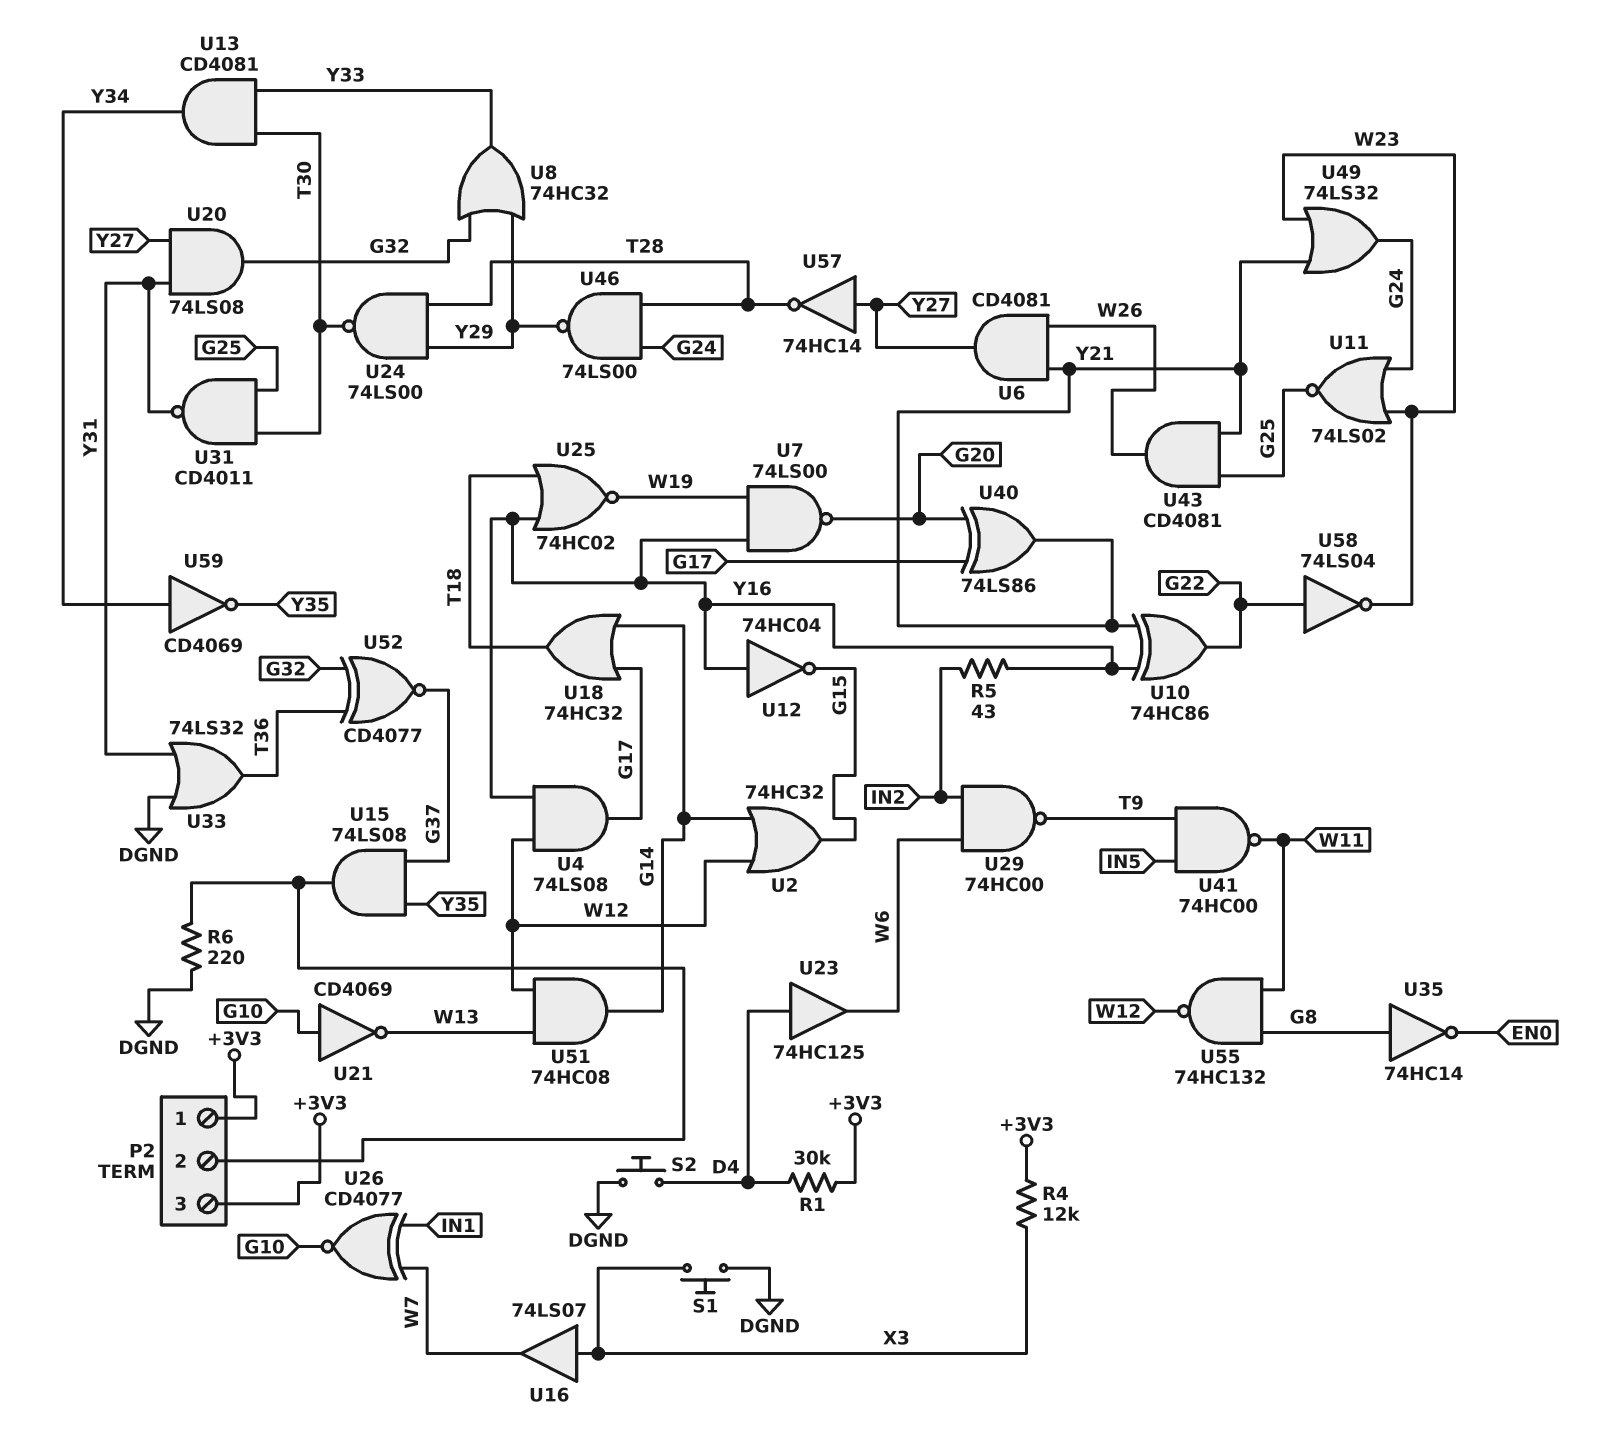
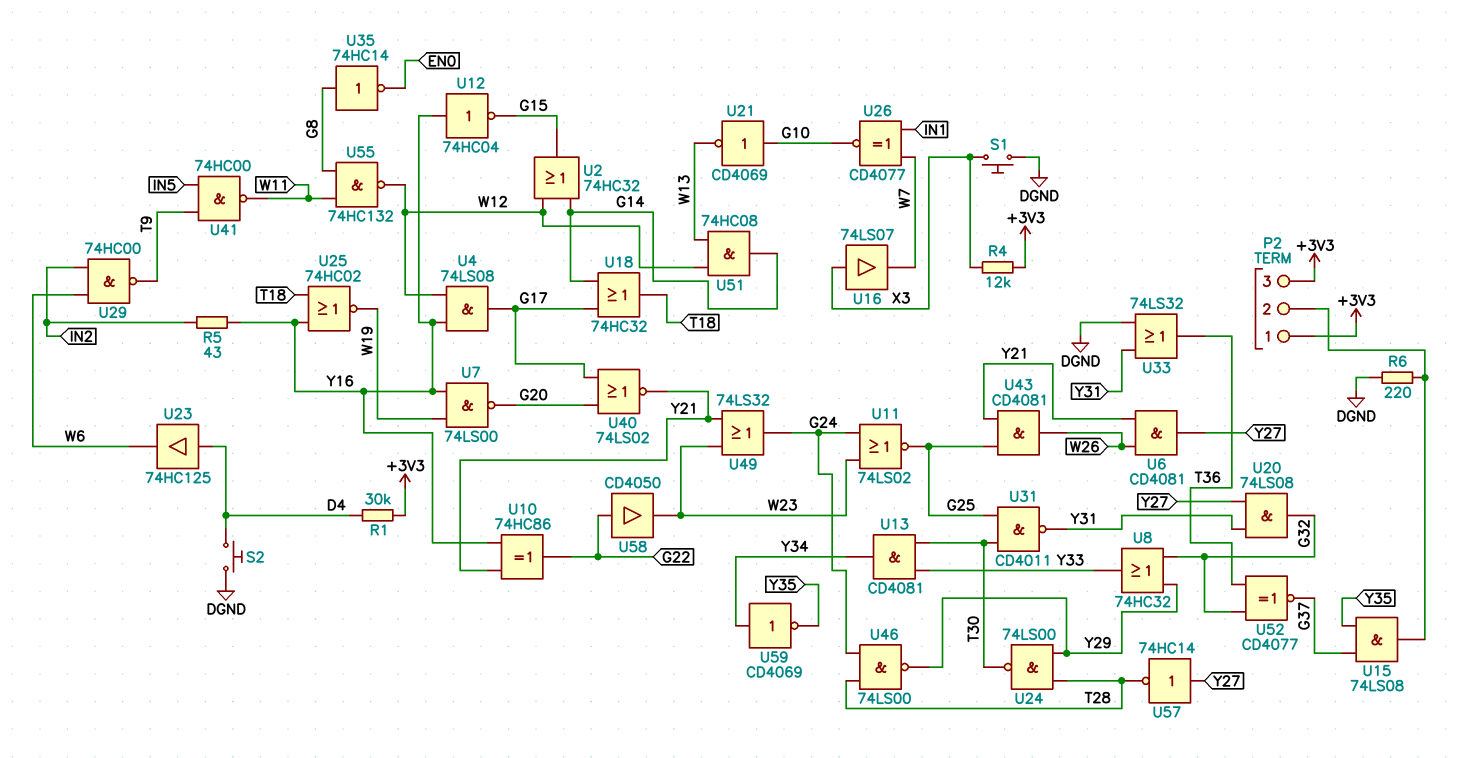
U40: XOR 74LS86 (in G17, in G20, out Y21) -> NOR 74LS02 (in G17, in G20, out Y21)
U58: NOT 74LS04 (in G22, out W23) -> buffer CD4050 (in G22, out W23)

